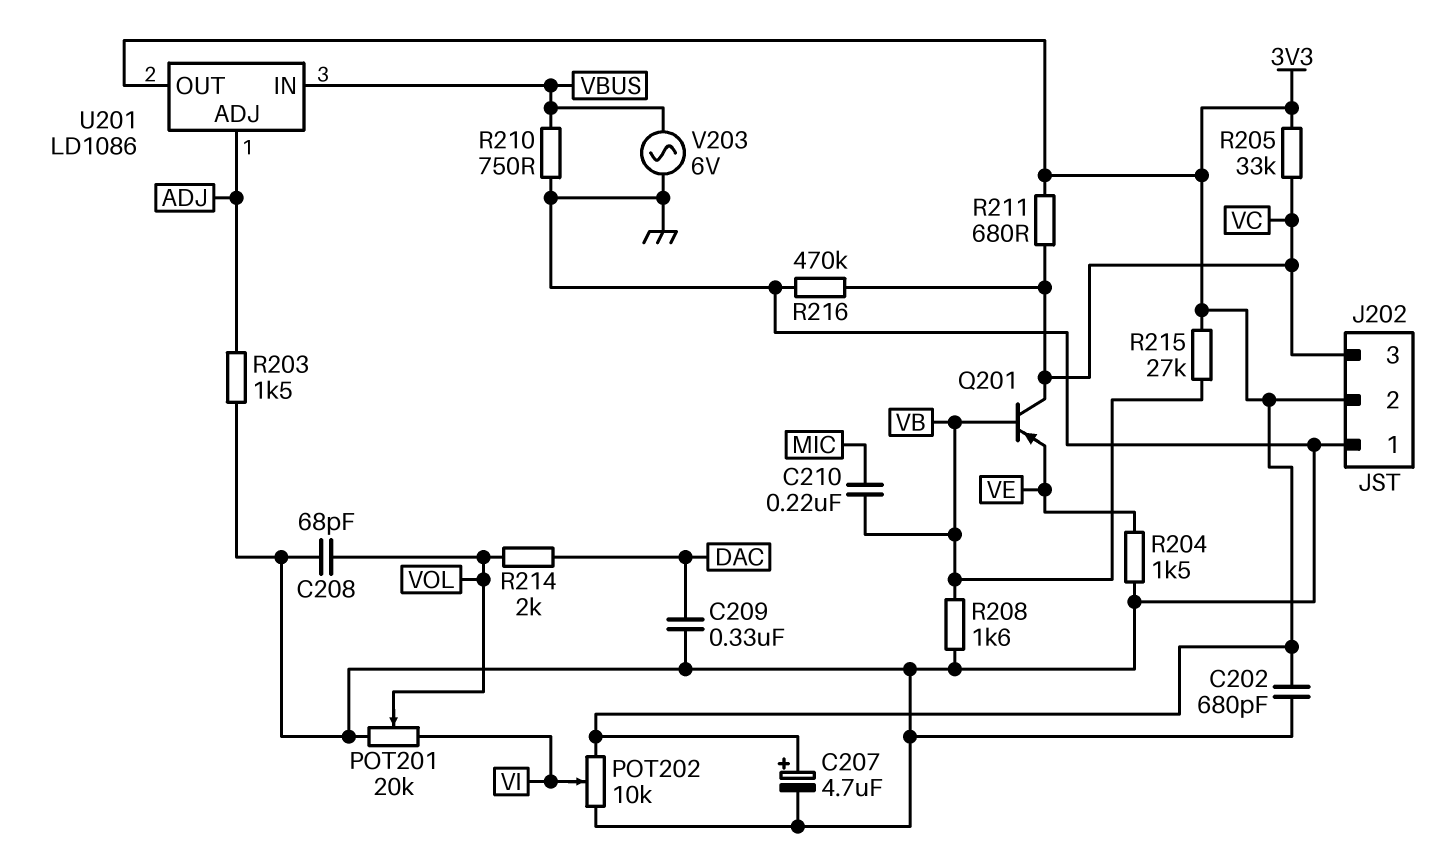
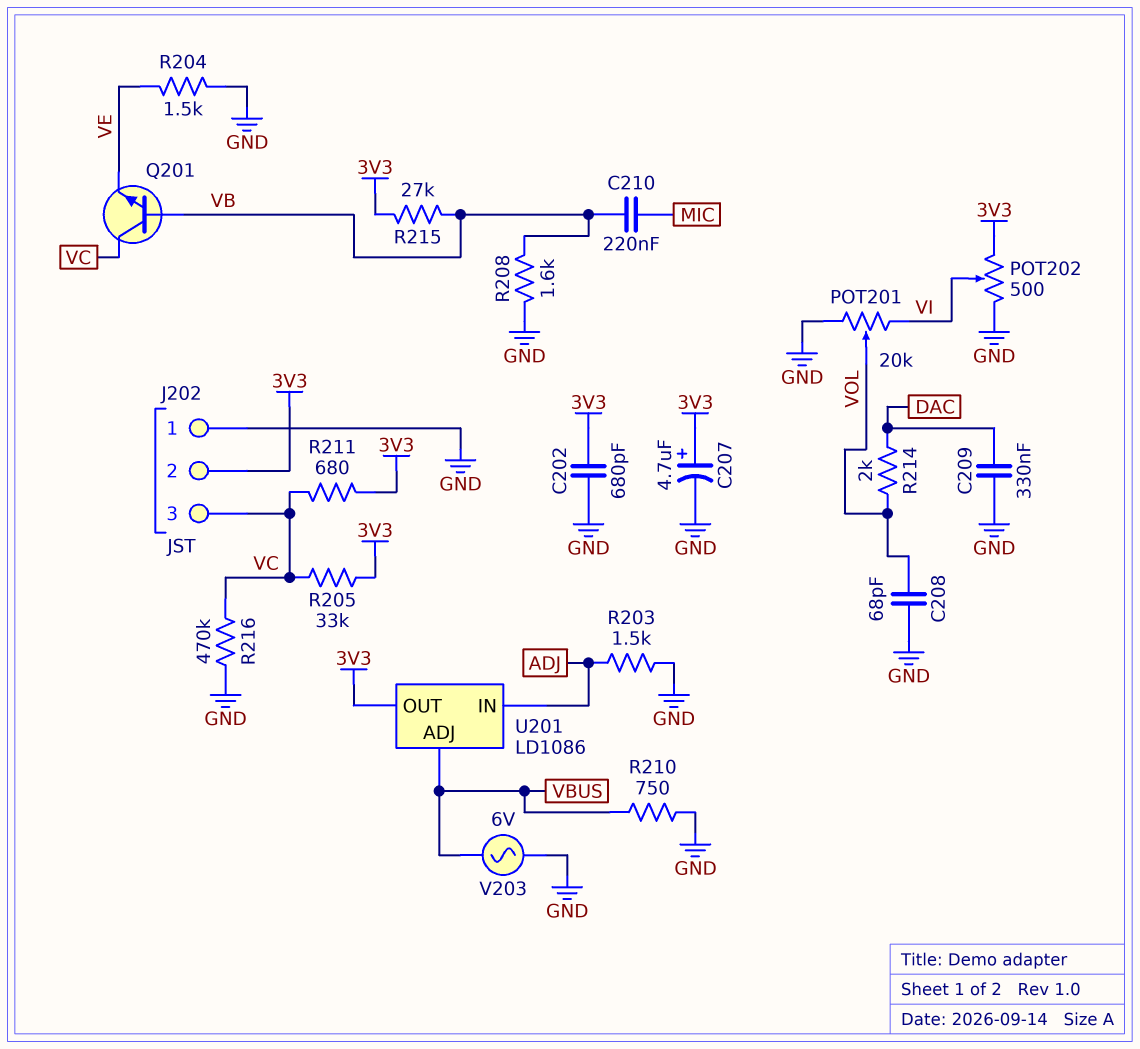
POT202: 10k (3V3, GND, wiper VI) -> 500 (3V3, GND, wiper VI)
Q201: PNP (B VB, C VC, E VE) -> NPN (B VB, C VC, E VE)
U201 pin ADJ: ADJ -> VBUS
U201 pin IN: VBUS -> ADJ

